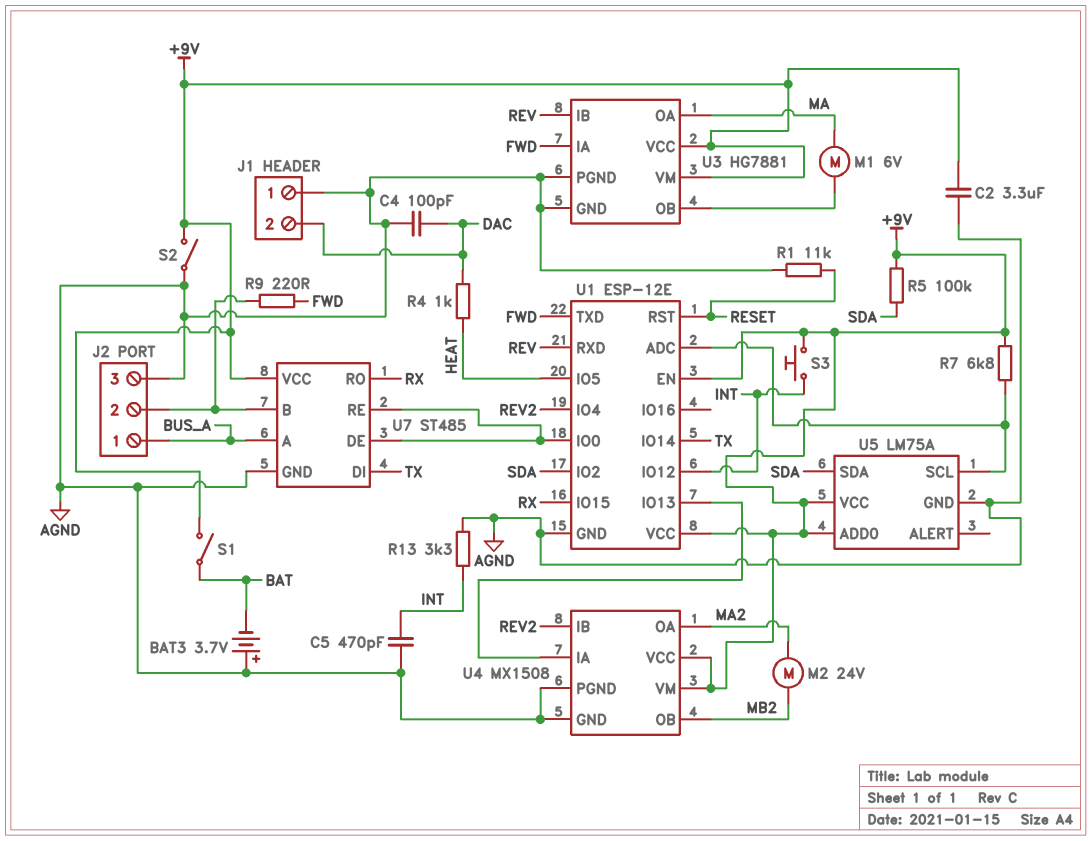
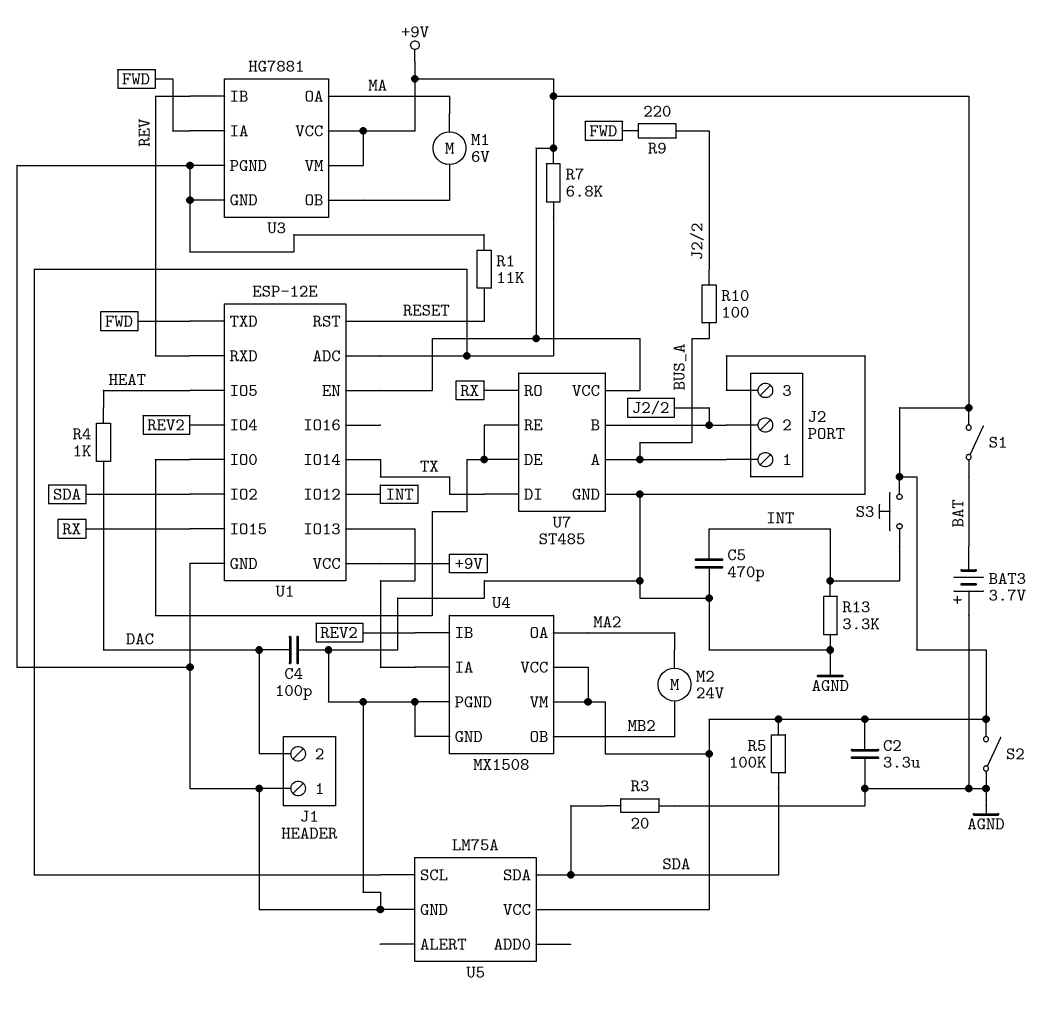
R3: none -> 20 (AGND, SDA)
R10: none -> 100 (BUS_A, J2/2)
U5 pin ADD0: +9V -> none

